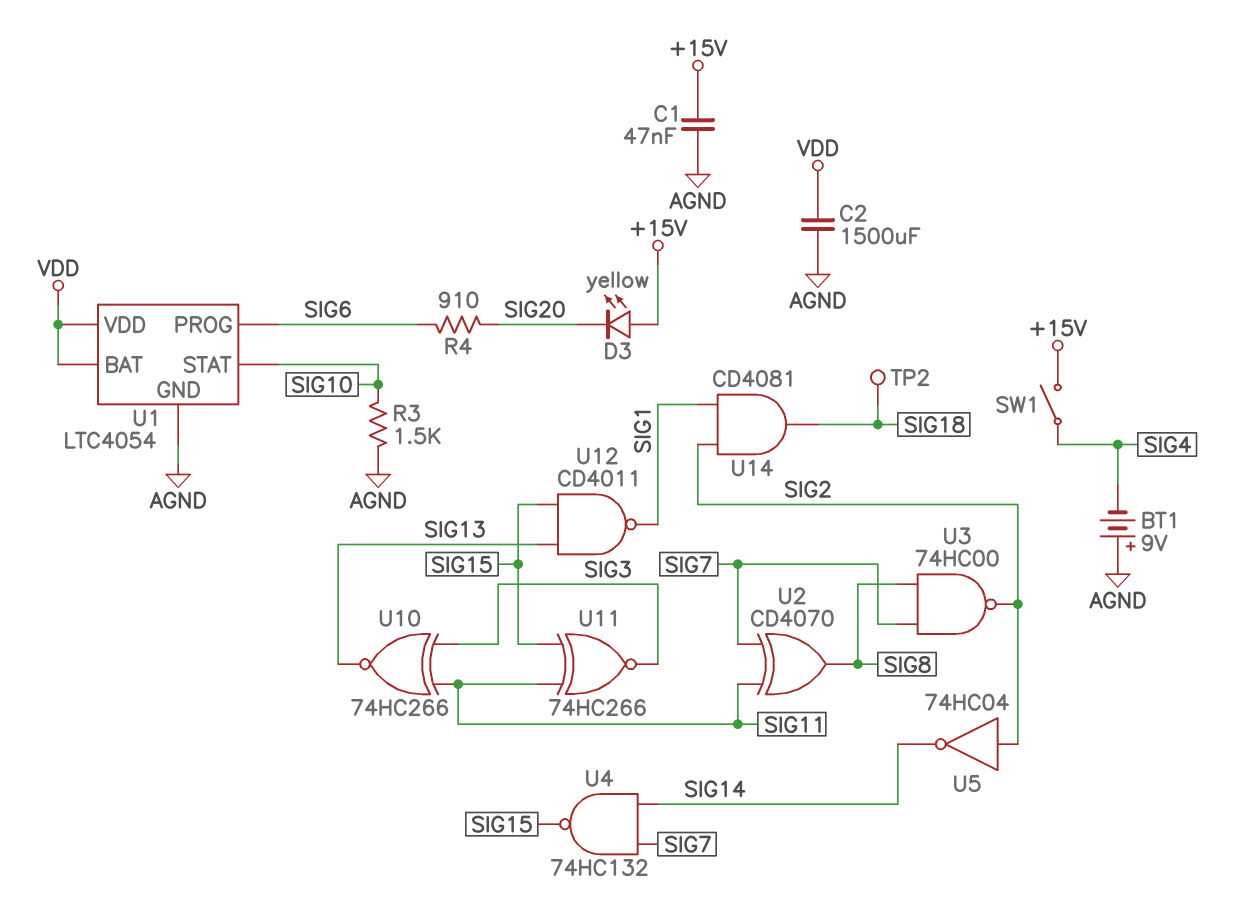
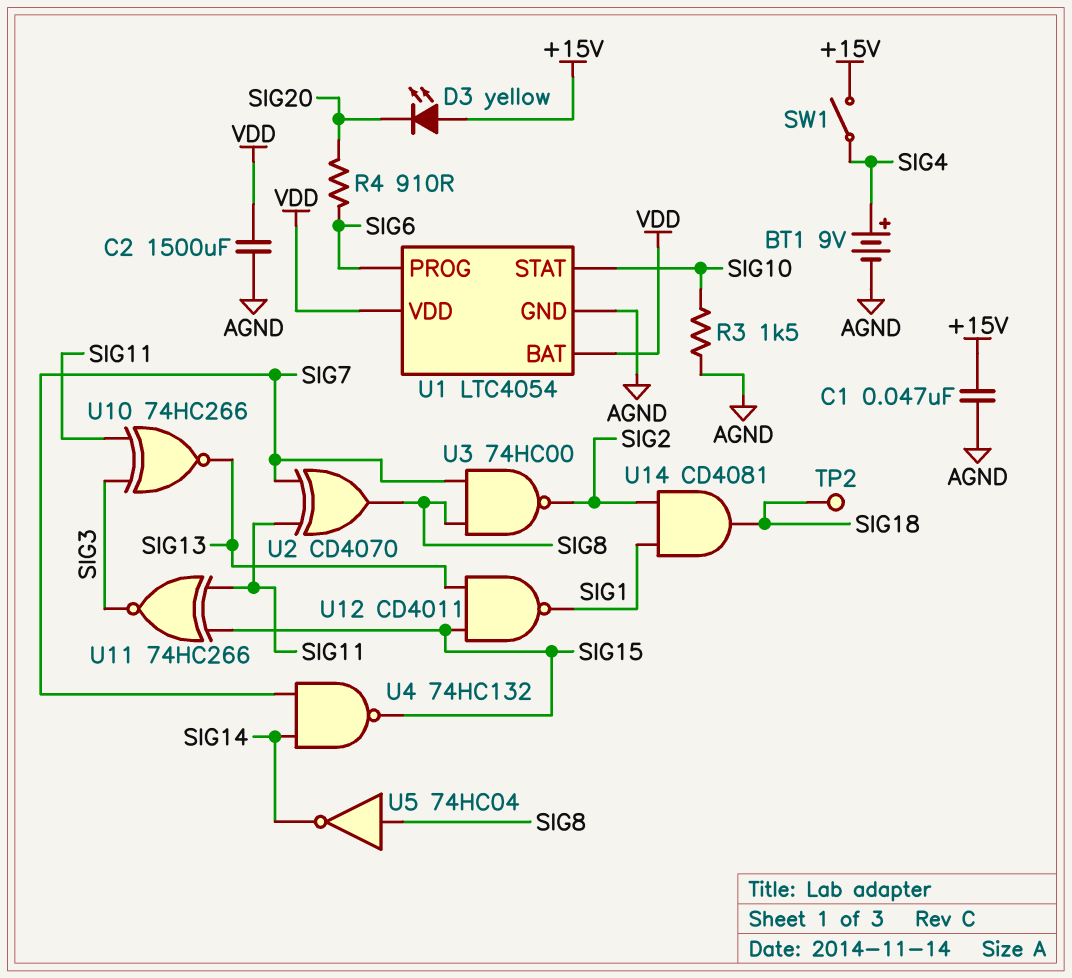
BT1: 9V (plus AGND, minus SIG4) -> 9V (plus SIG4, minus AGND)
U5: NOT 74HC04 (in SIG2, out SIG14) -> NOT 74HC04 (in SIG8, out SIG14)

